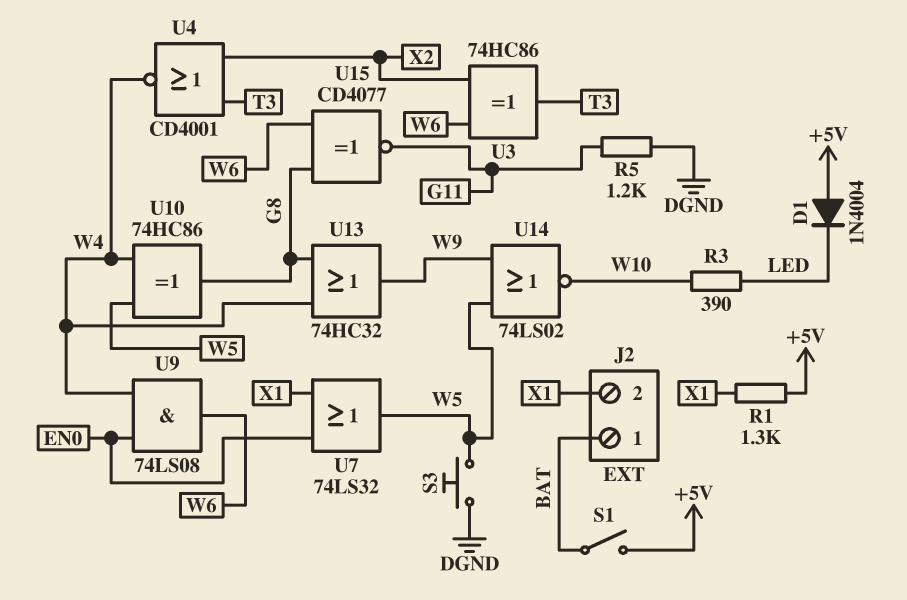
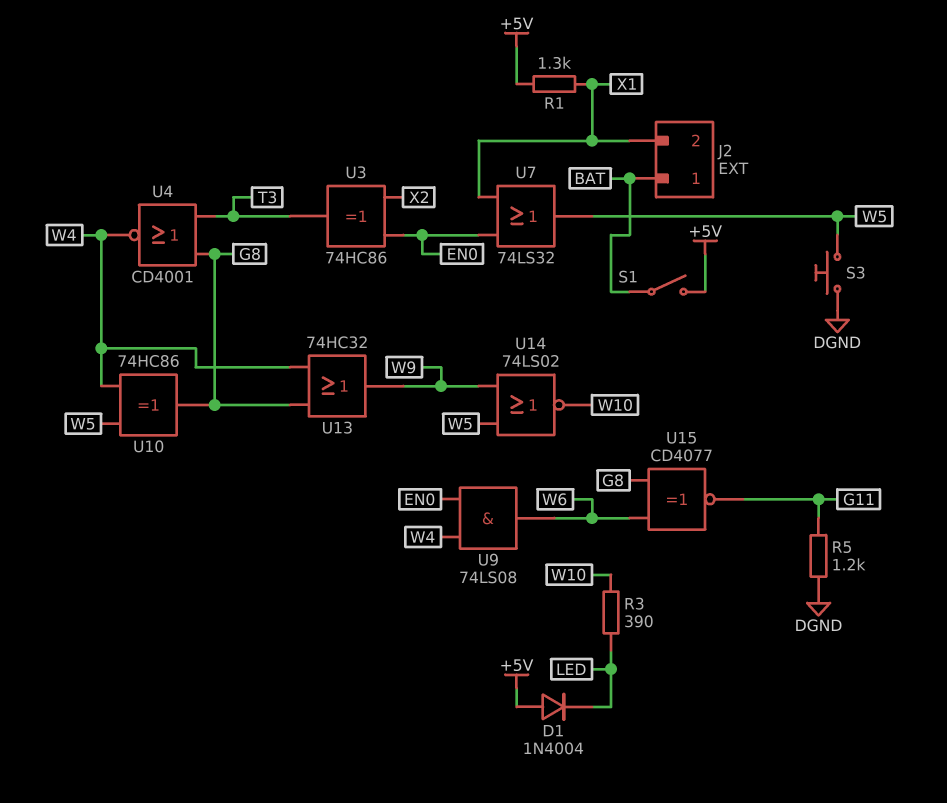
U3: XOR 74HC86 (in W6, in X2, out T3) -> XOR 74HC86 (in EN0, in X2, out T3)
U4: NOR CD4001 (in T3, in X2, out W4) -> NOR CD4001 (in G8, in T3, out W4)

